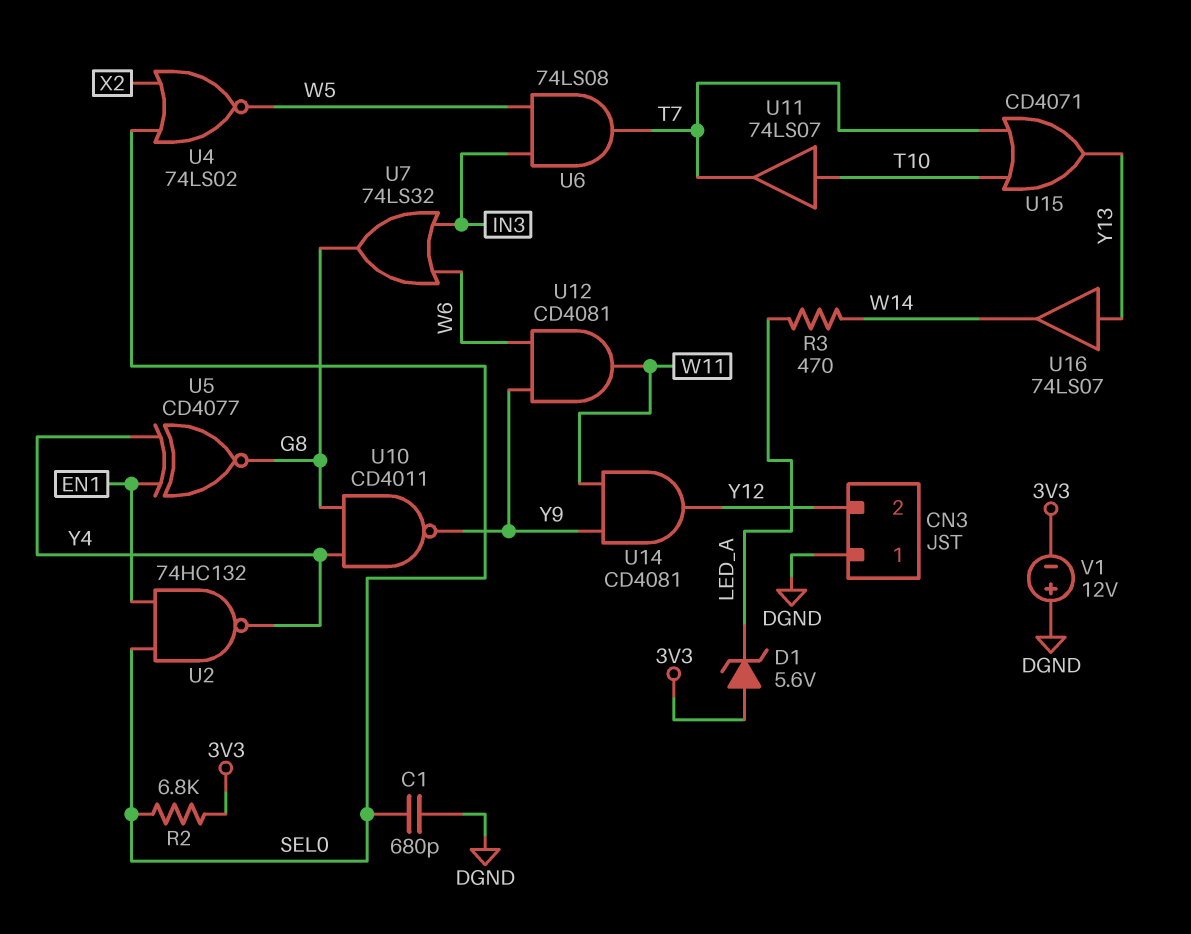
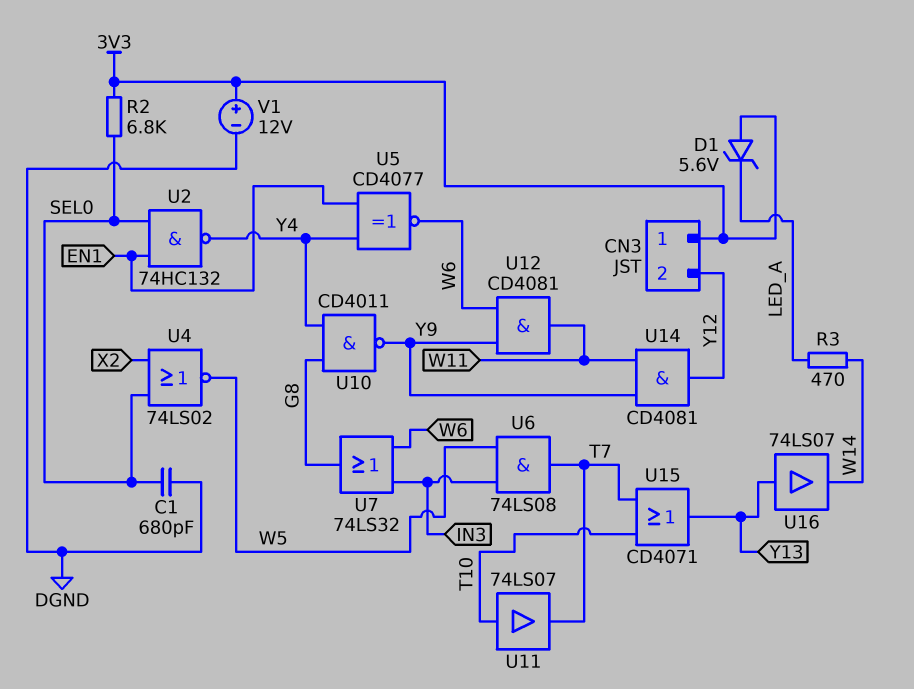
CN3 pin 1: DGND -> 3V3
U5: XNOR CD4077 (in EN1, in Y4, out G8) -> XNOR CD4077 (in EN1, in Y4, out W6)
V1: 12V (plus DGND, minus 3V3) -> 12V (plus 3V3, minus DGND)

